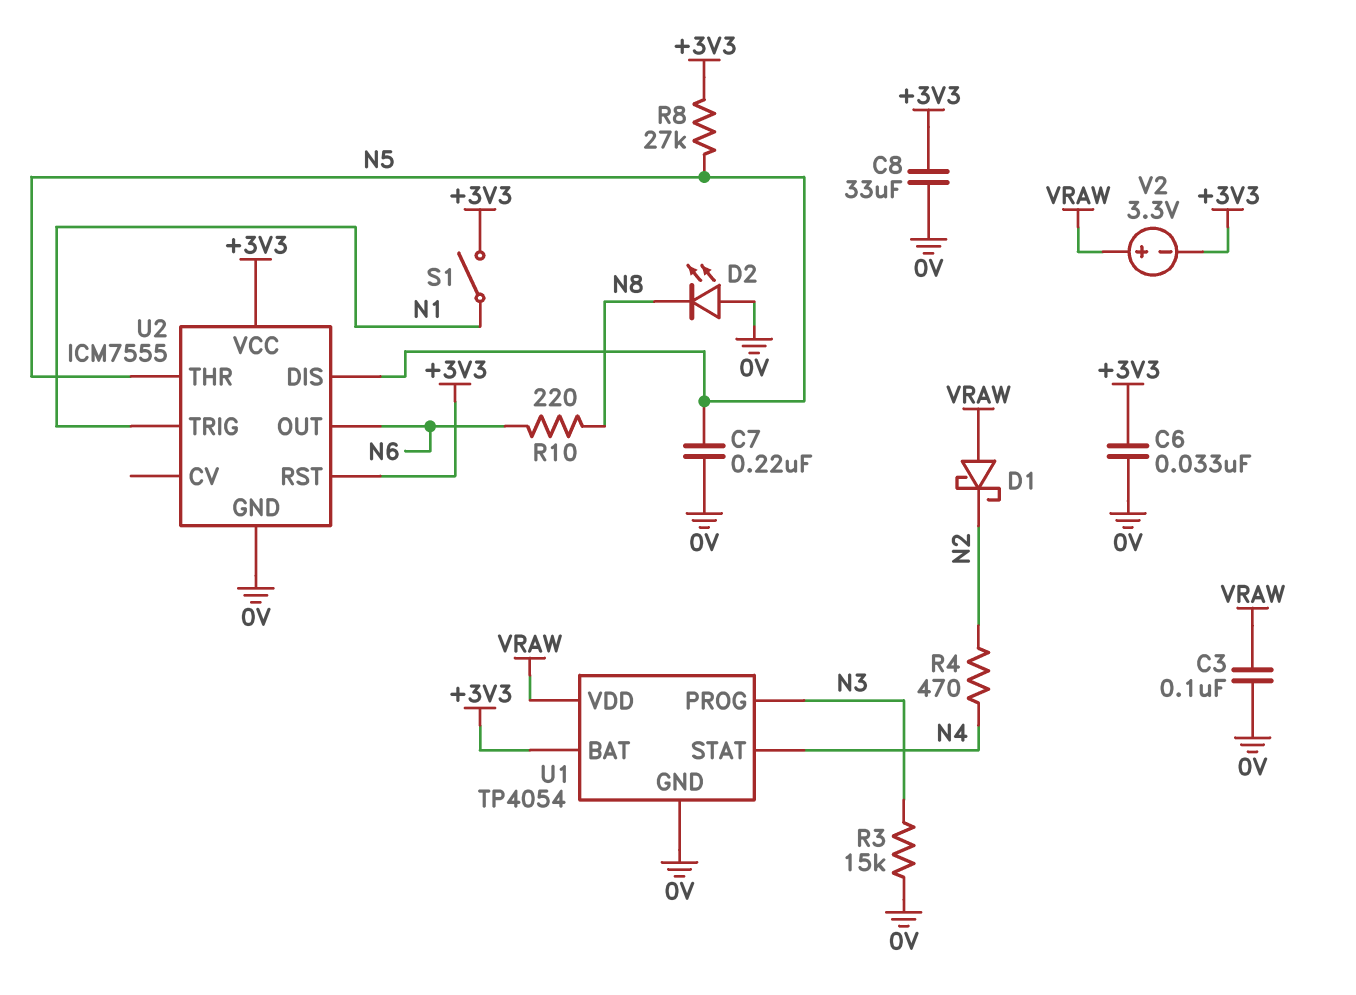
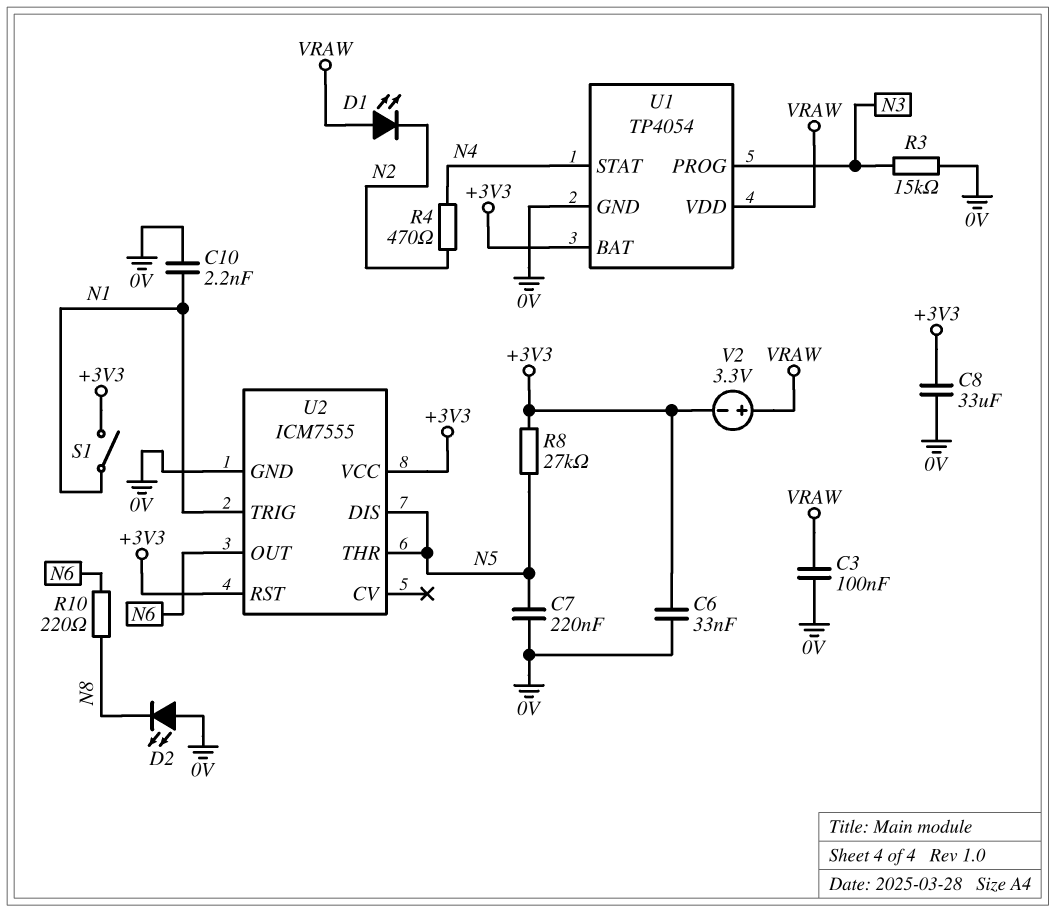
C10: none -> 2.2nF (0V, N1)
D1: schottky (A VRAW, K N2) -> LED (A VRAW, K N2)

